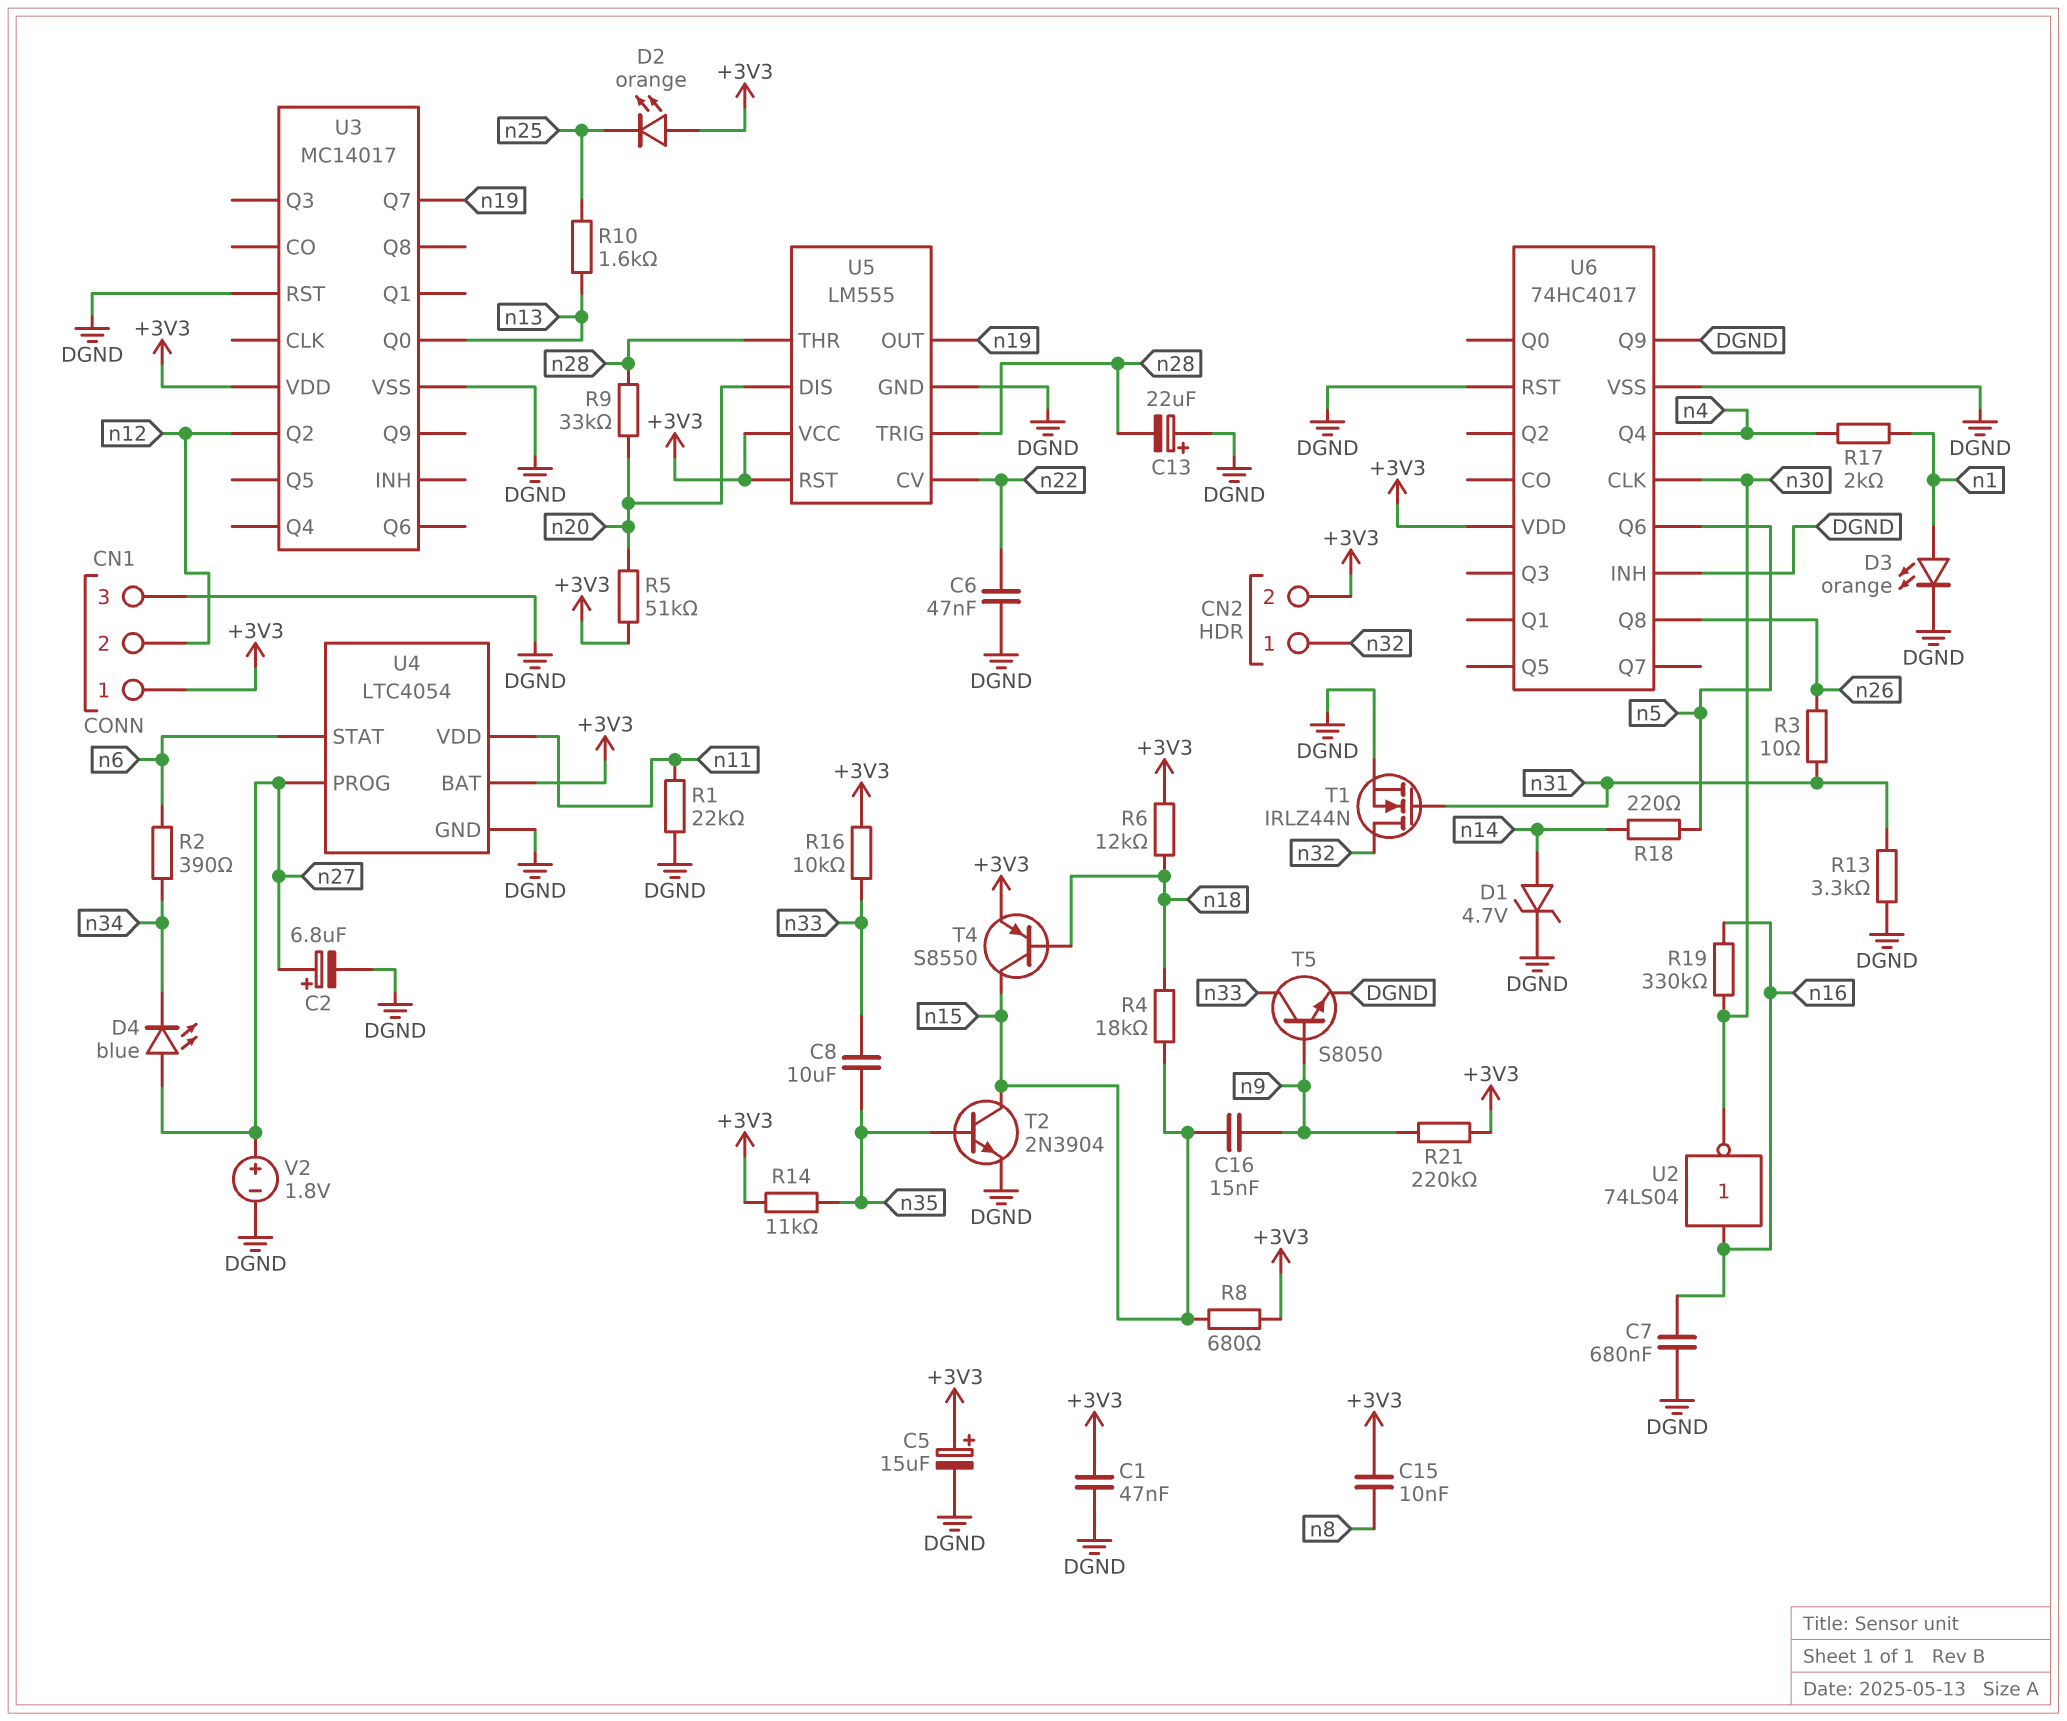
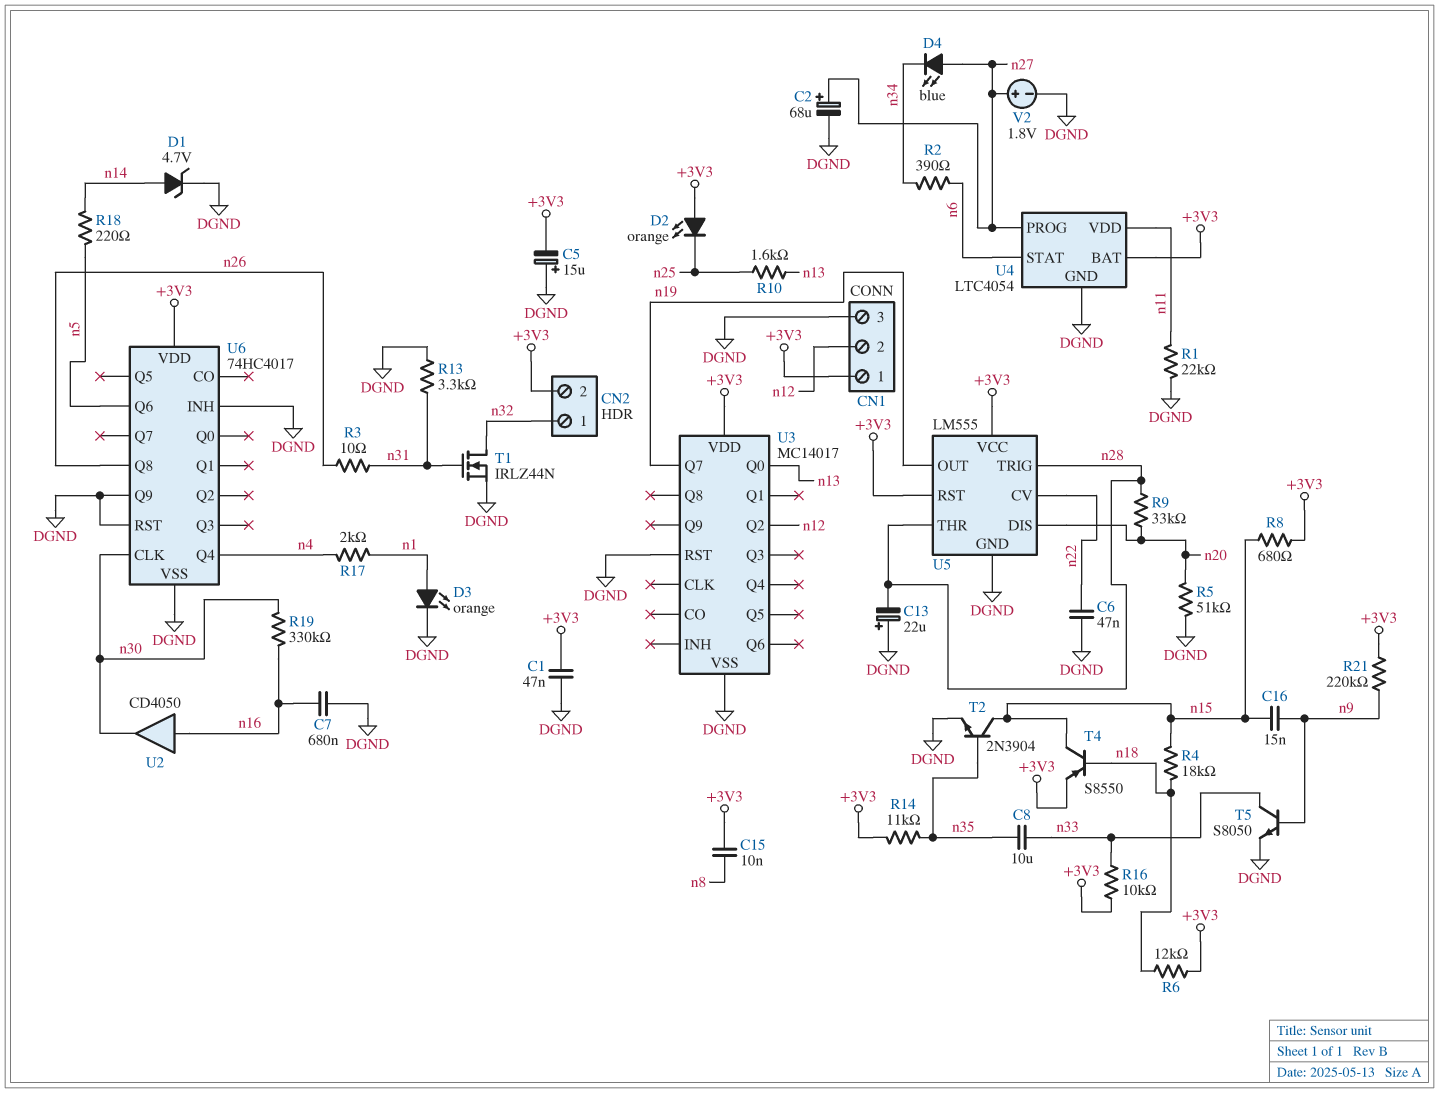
C2: 6.8uF (plus n27, minus DGND) -> 68uF (plus n27, minus DGND)
C5: 15uF (plus +3V3, minus DGND) -> 15uF (plus DGND, minus +3V3)
R5: 51k (+3V3, n20) -> 51k (DGND, n20)
U2: NOT 74LS04 (in n16, out n30) -> buffer CD4050 (in n16, out n30)

